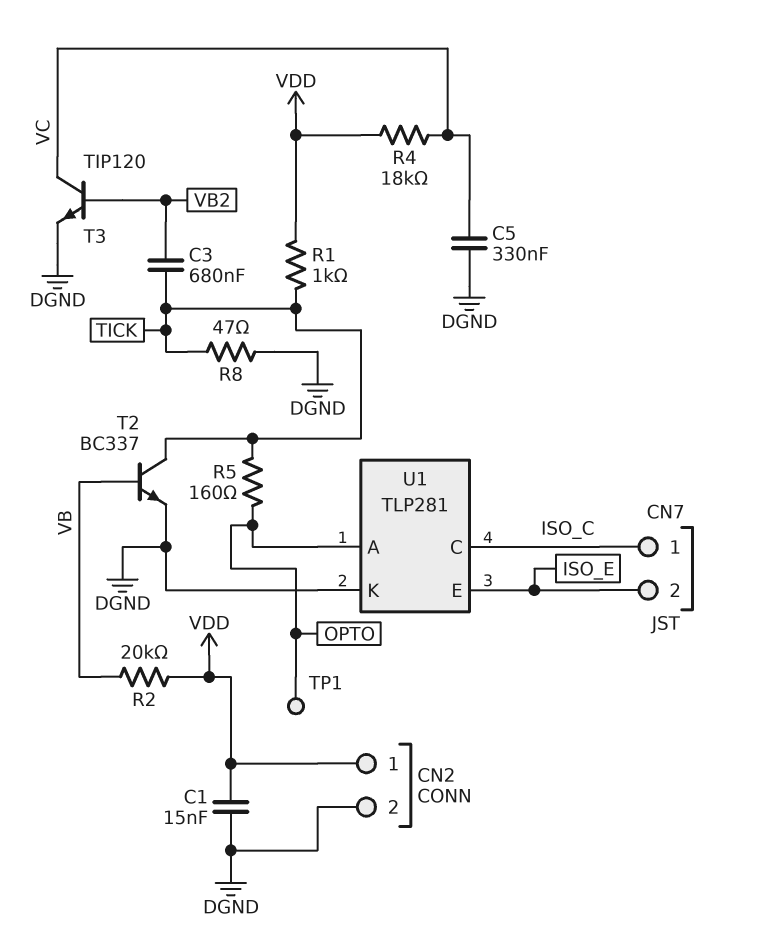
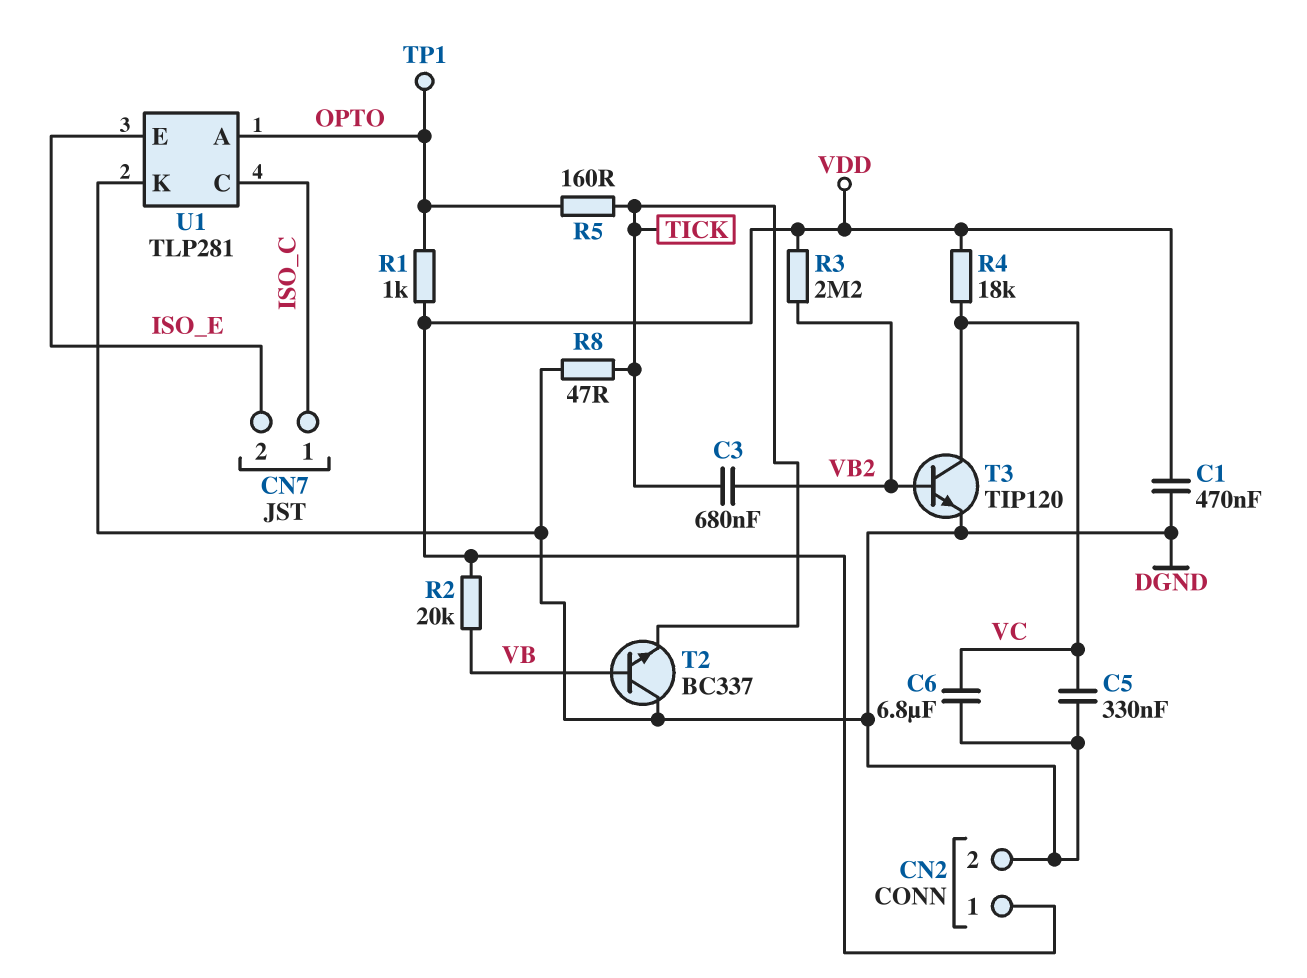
C1: 15nF (DGND, VDD) -> 470nF (DGND, VDD)
C6: none -> 6.8uF (DGND, VC)
R1: 1k (TICK, VDD) -> 1k (OPTO, VDD)
R3: none -> 2.2M (VB2, VDD)
T2: NPN BC337 (B VB, C TICK, E DGND) -> NPN BC337 (B VB, C DGND, E TICK)

